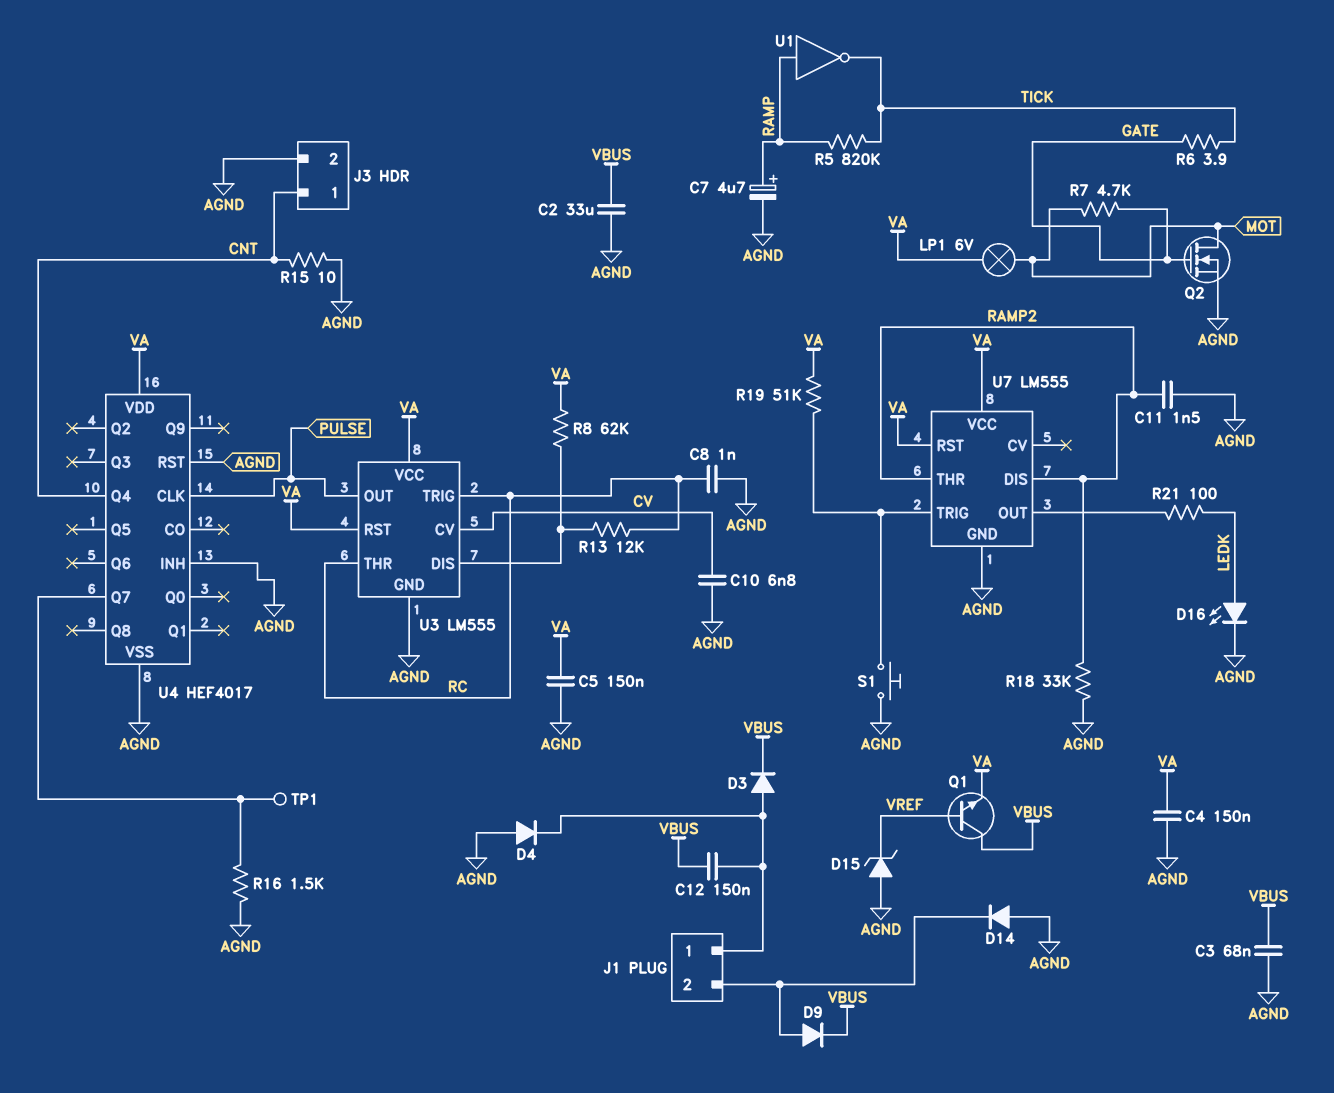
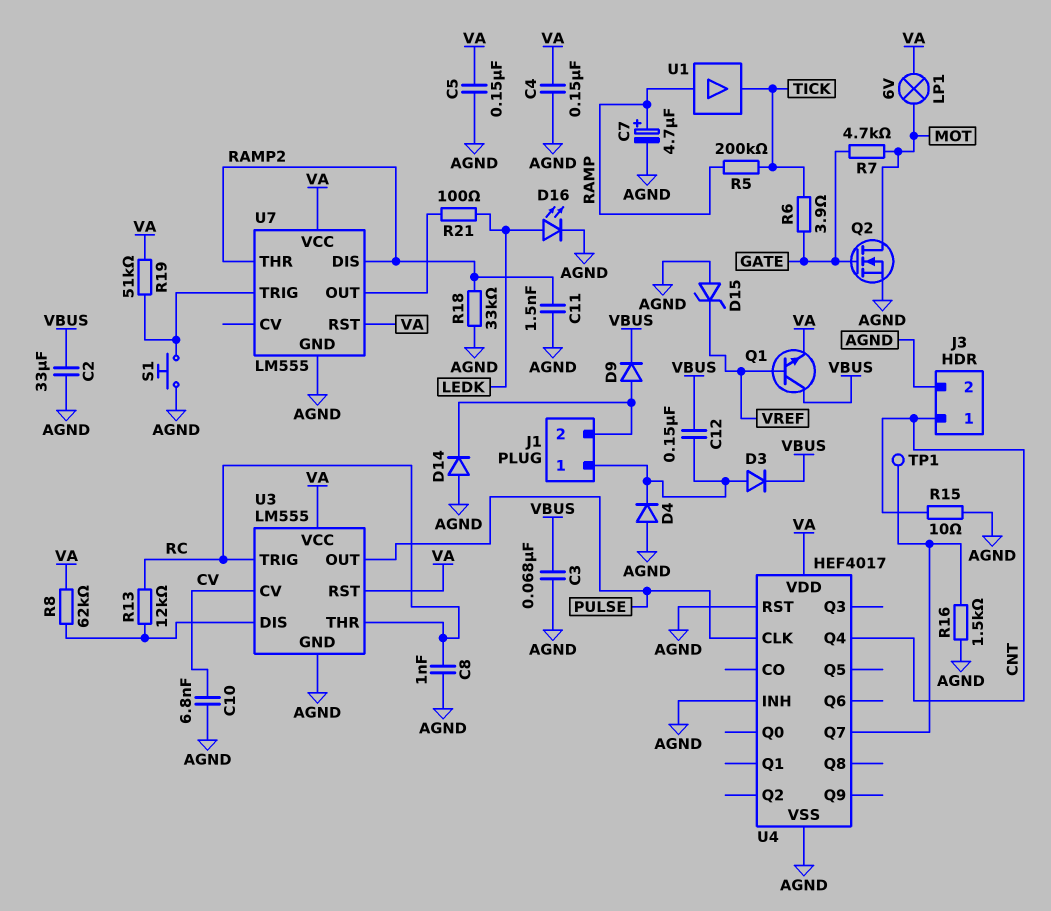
R5: 820k (RAMP, TICK) -> 200k (RAMP, TICK)
U1: NOT (in RAMP, out TICK) -> buffer (in RAMP, out TICK)

